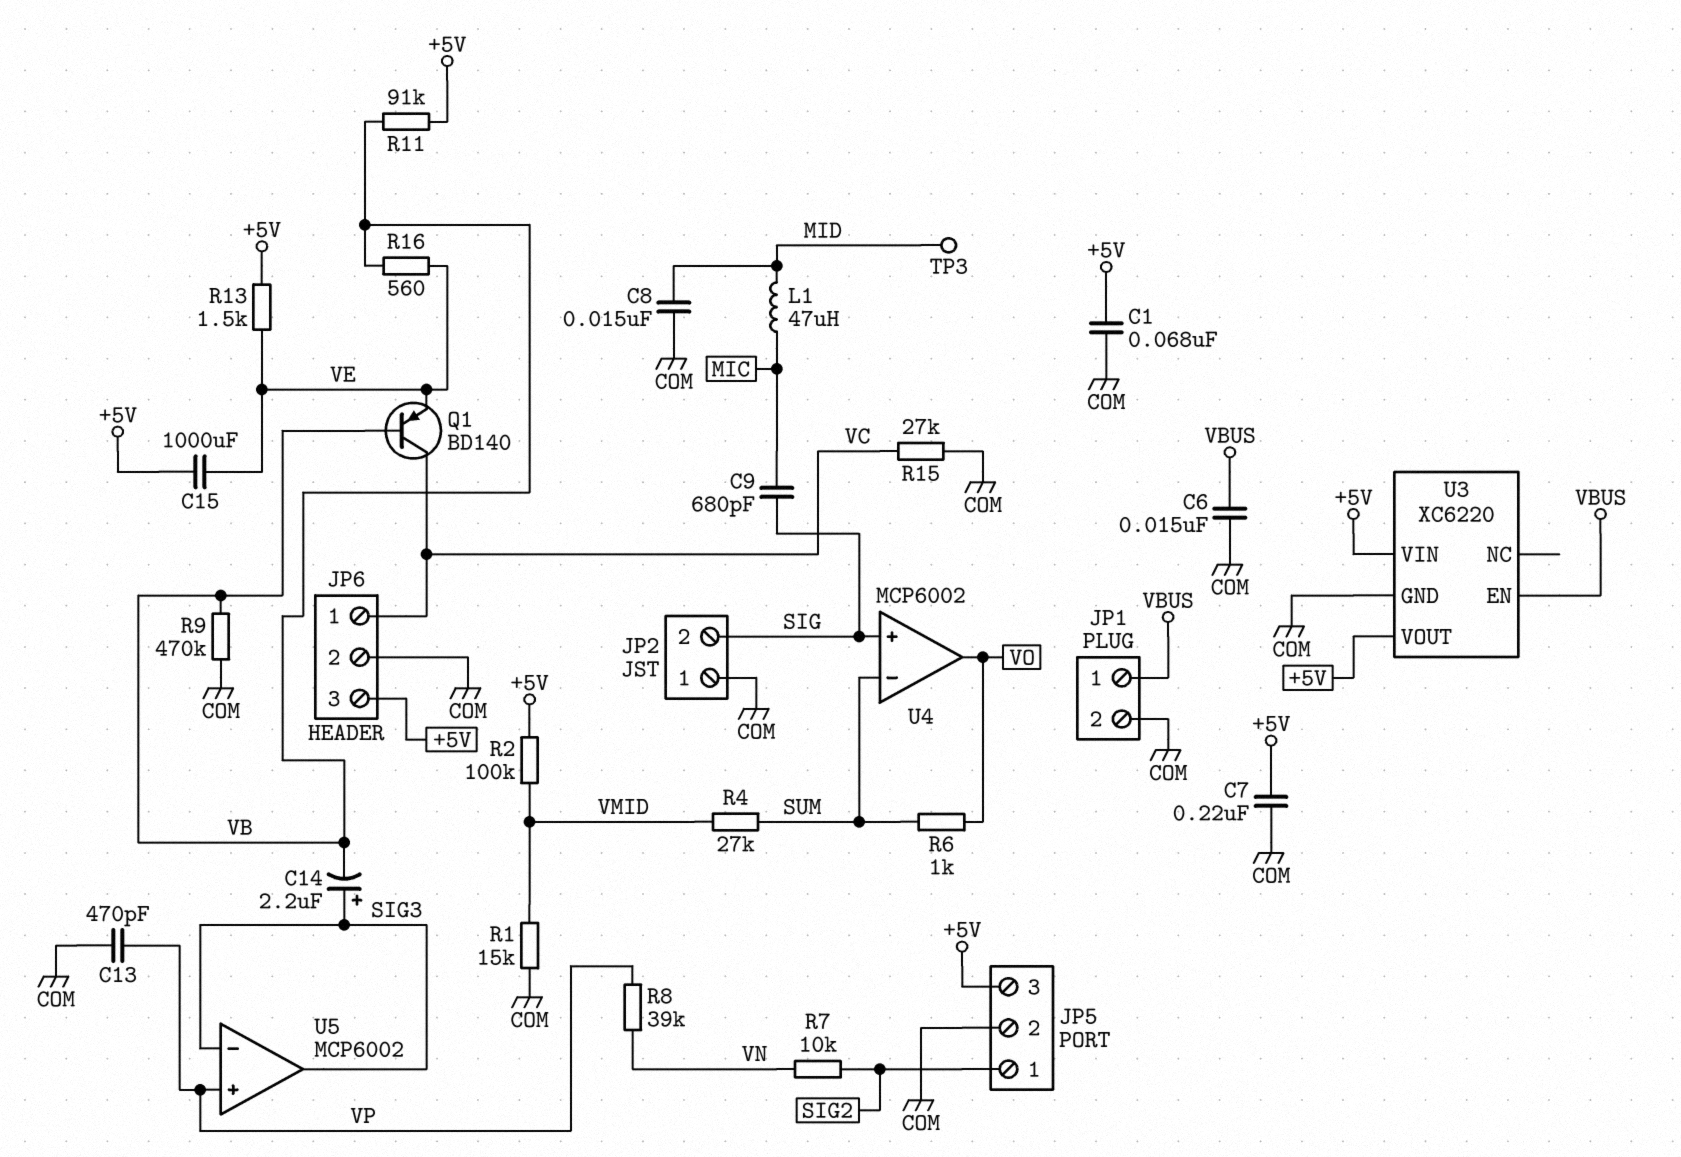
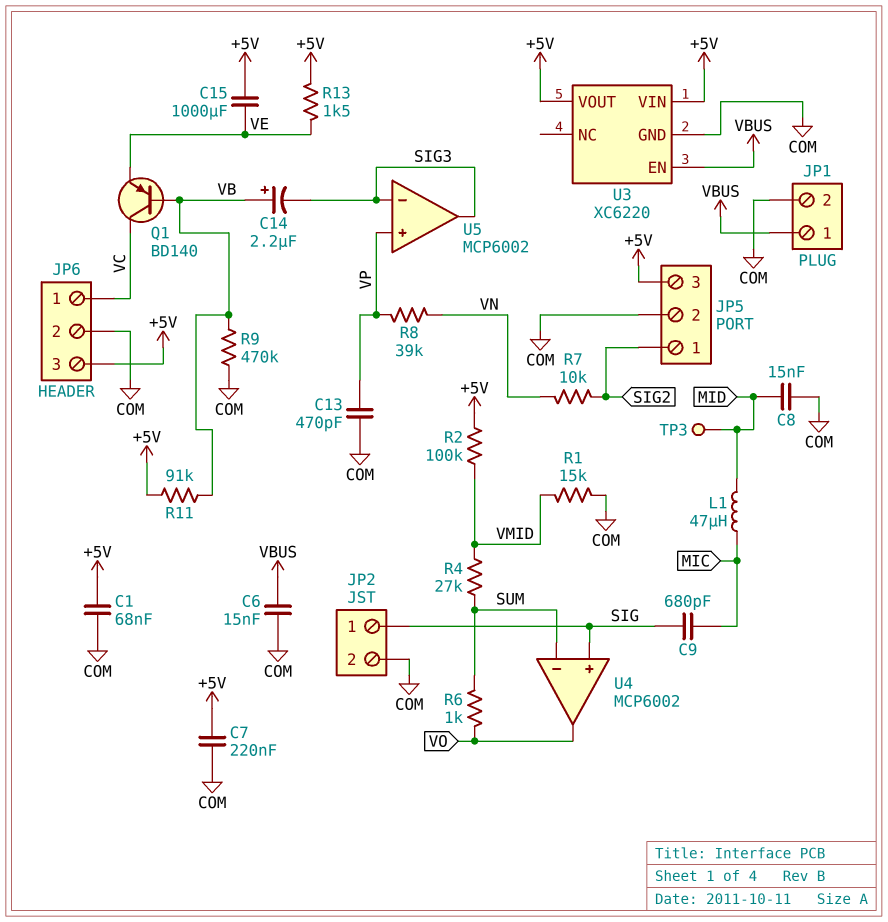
C14: 2.2uF (plus SIG3, minus VB) -> 2.2uF (plus VB, minus SIG3)
JP2 pin 1: COM -> SIG
JP2 pin 2: SIG -> COM
R15: 27k (COM, VC) -> none
R16: 560 (VB, VE) -> none

